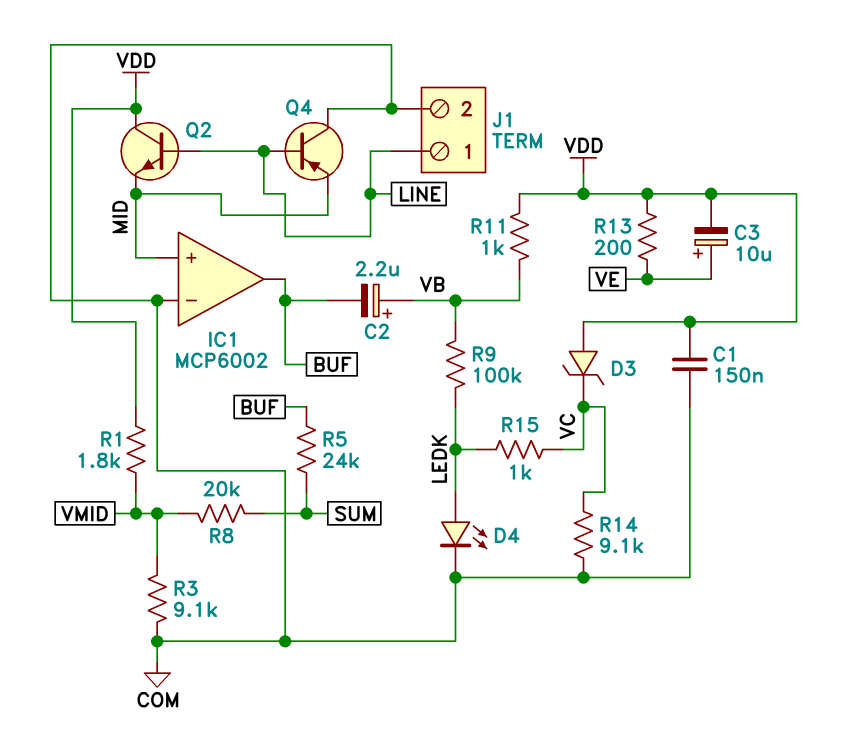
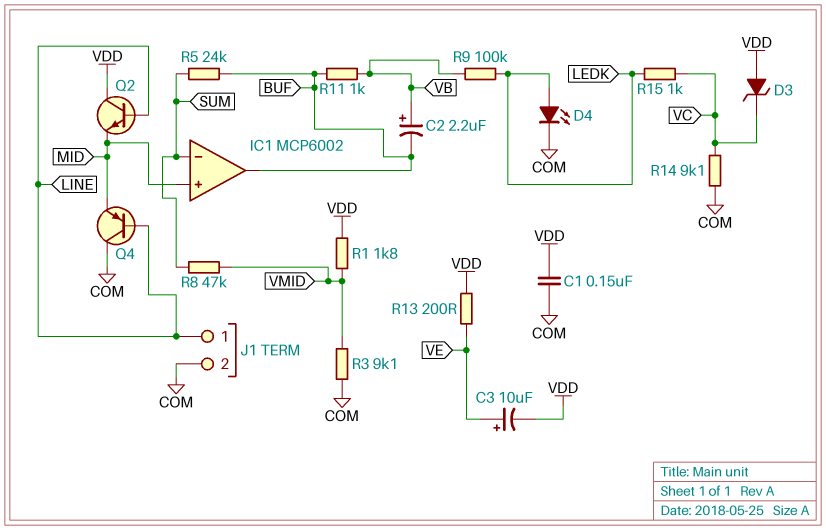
IC1 pin in-: COM -> SUM
R8: 20k (SUM, VMID) -> 47k (SUM, VMID)
R11: 1k (VB, VDD) -> 1k (BUF, VB)

